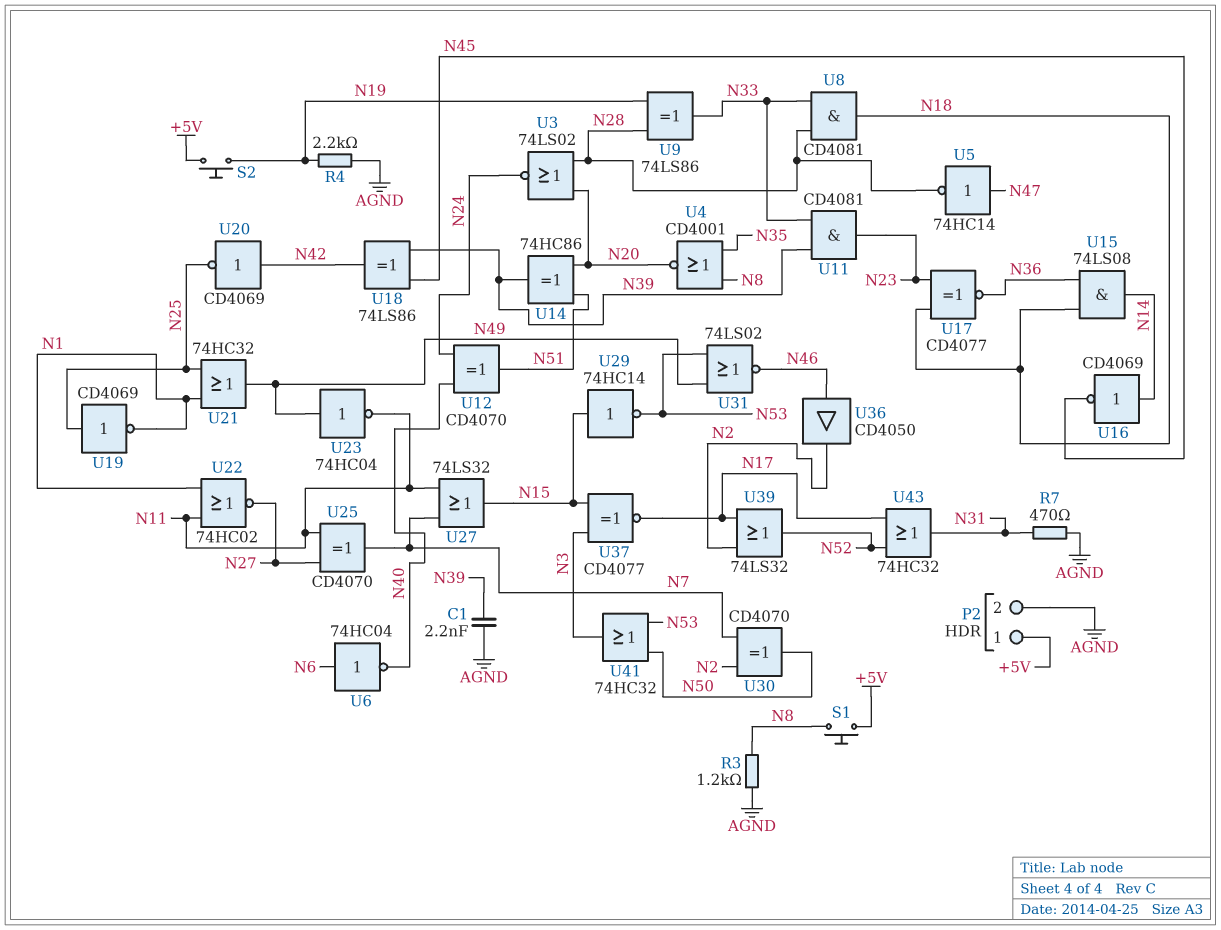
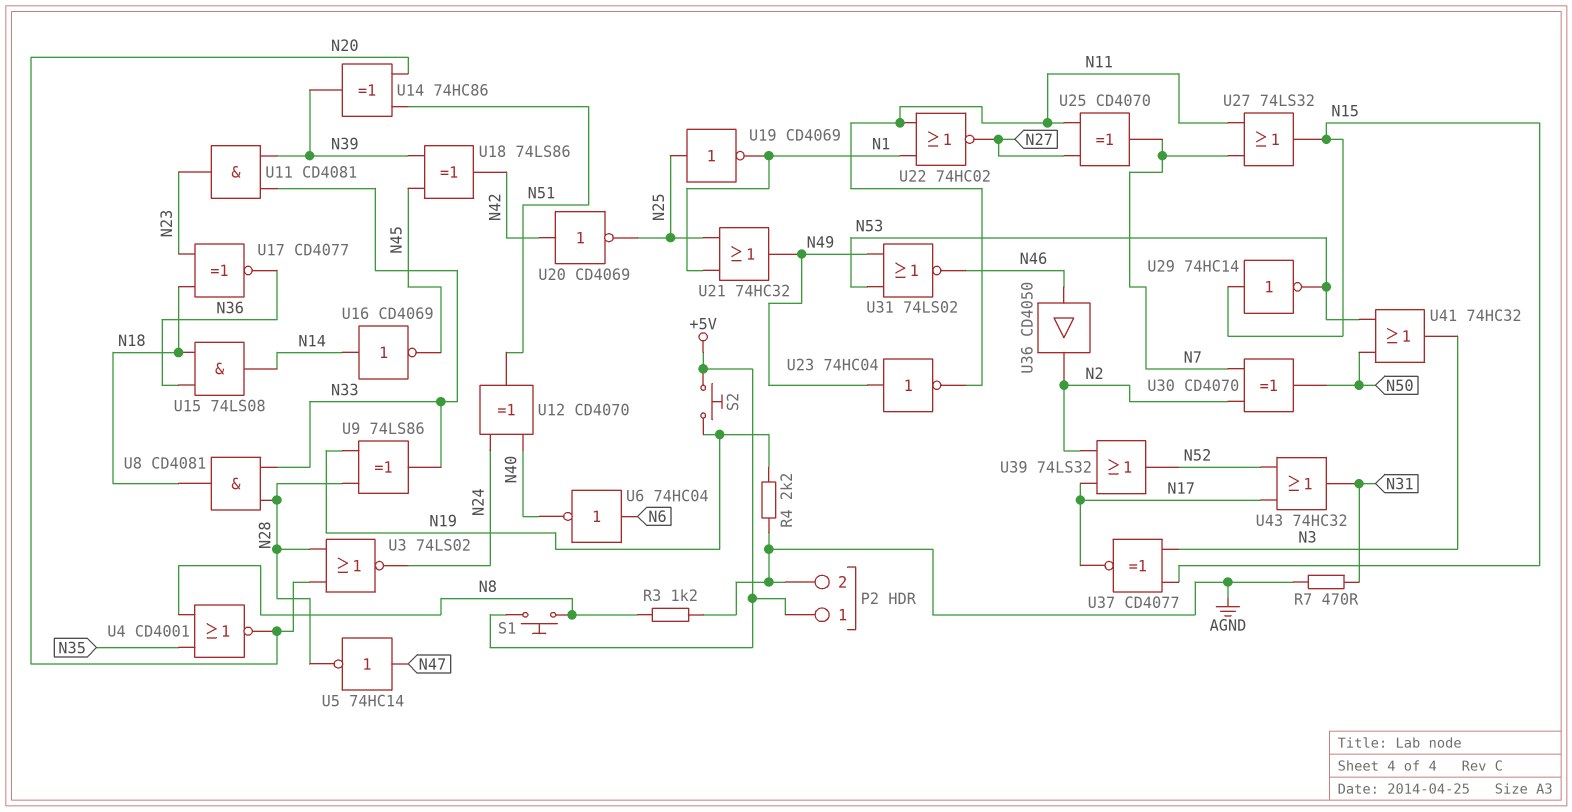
C1: 2.2nF (AGND, N39) -> none

